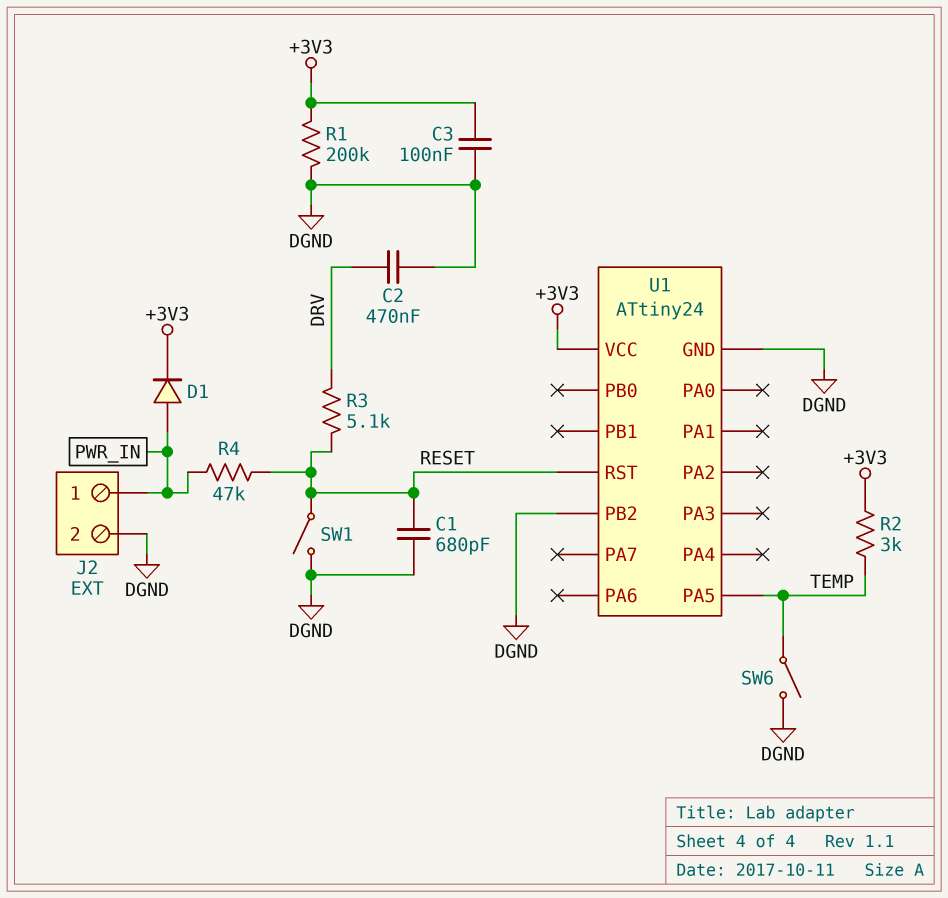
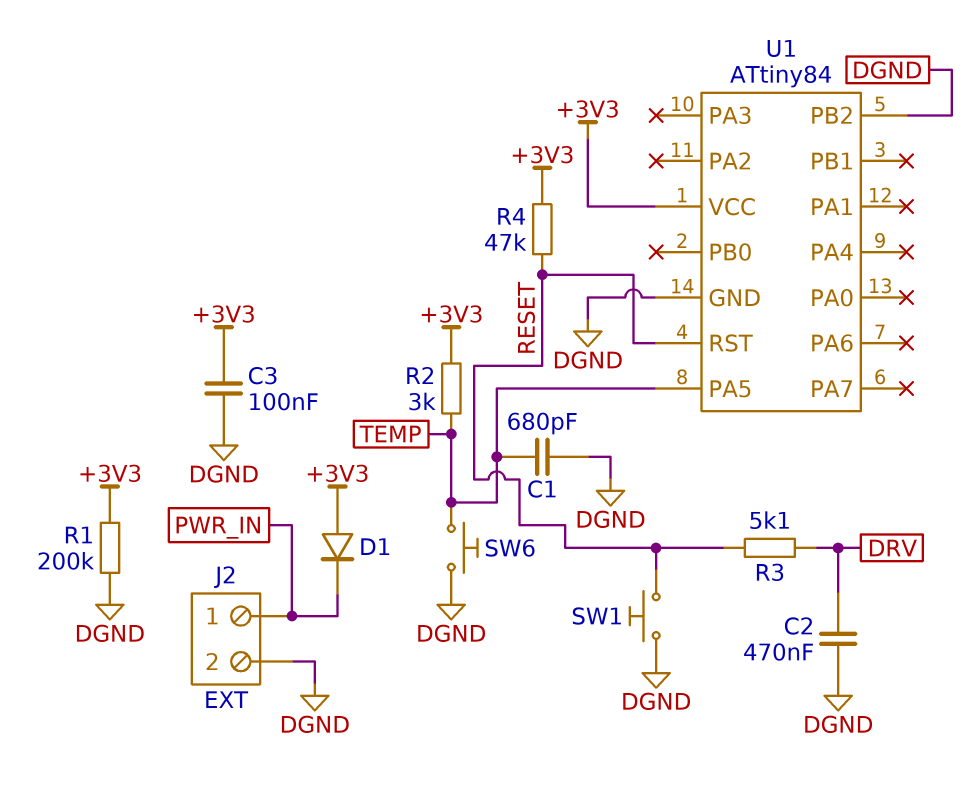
C1: 680pF (DGND, RESET) -> 680pF (DGND, TEMP)
D1: diode (A PWR_IN, K +3V3) -> diode (A +3V3, K PWR_IN)
R4: 47k (PWR_IN, RESET) -> 47k (+3V3, RESET)
SW1: switch (DGND, RESET) -> button (DGND, RESET)
SW6: switch (DGND, TEMP) -> button (DGND, TEMP)
U1: ATtiny24 -> ATtiny84

